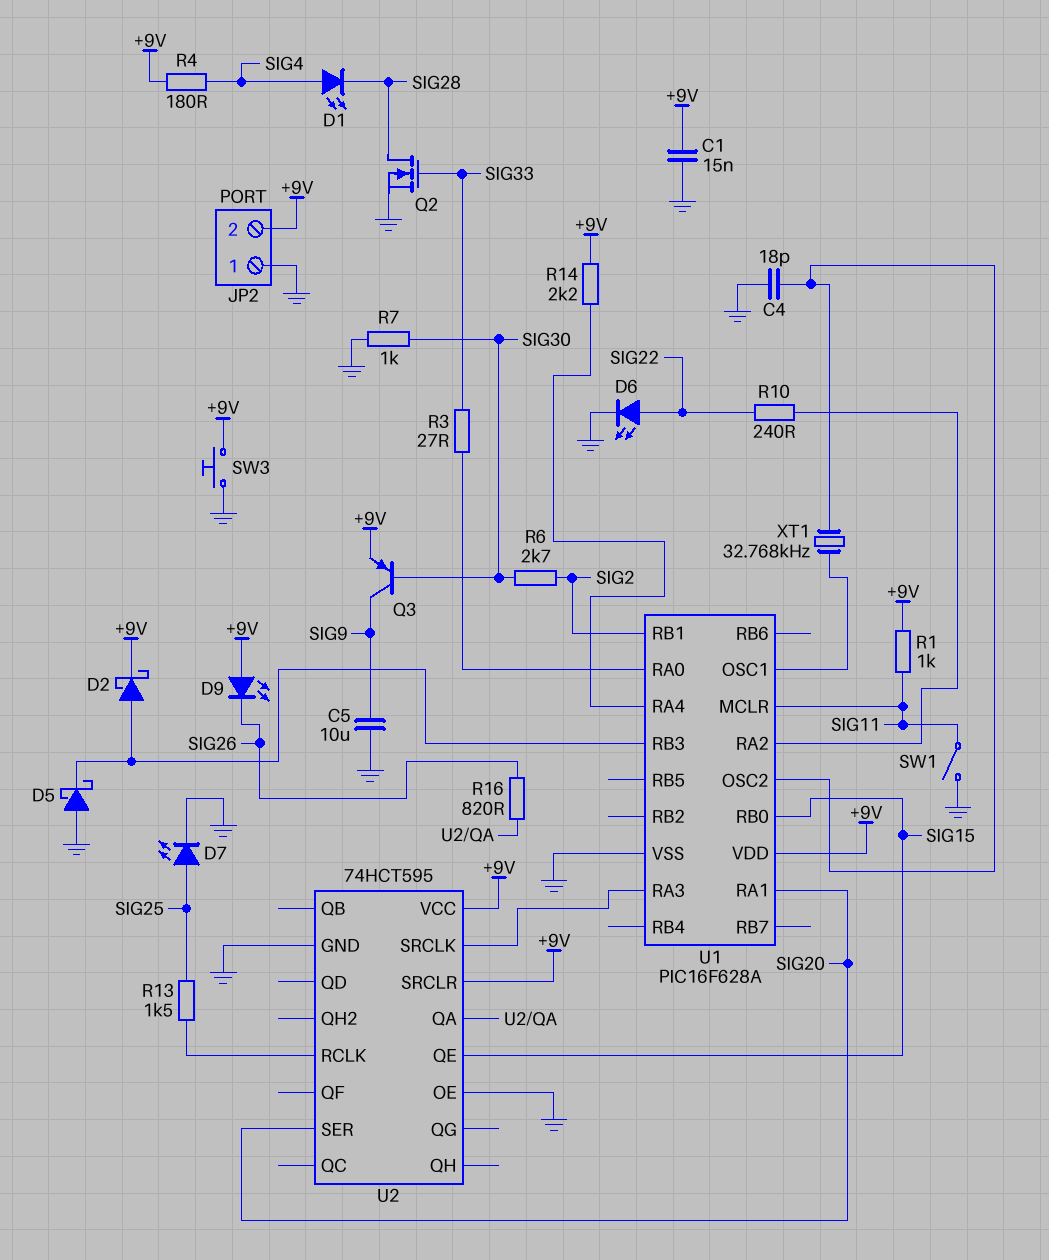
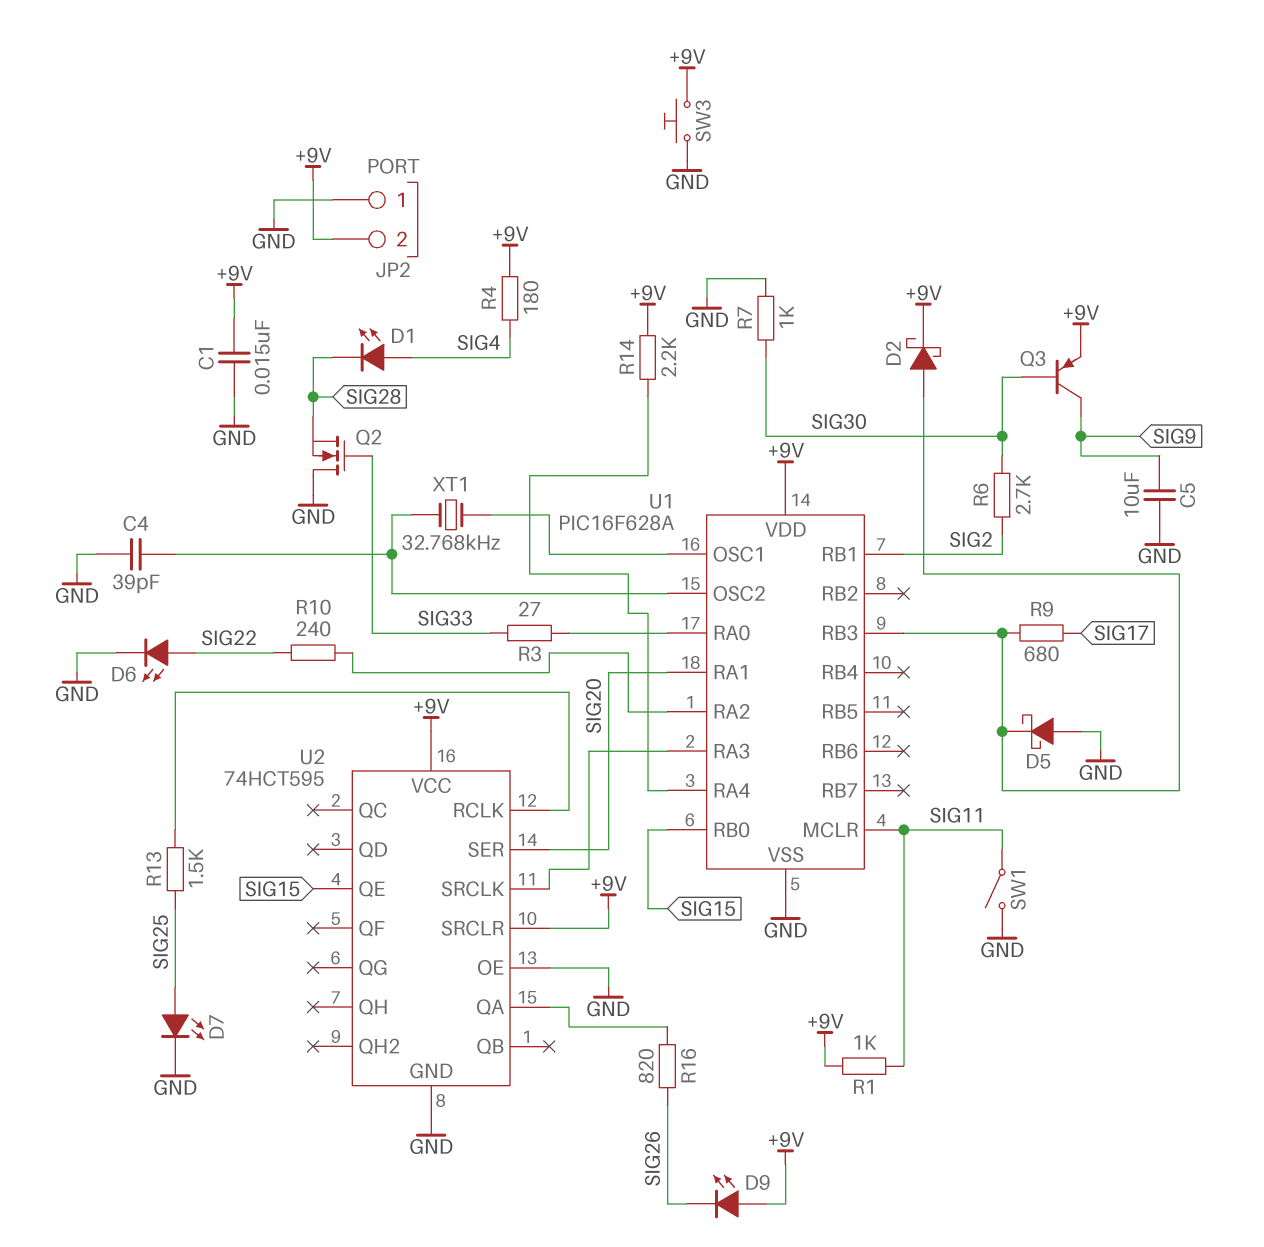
C4: 18pF (GND, U1/OSC2) -> 39pF (GND, U1/OSC2)
Q2: NMOS (G SIG33, D SIG28, S GND) -> NMOS (G SIG33, D GND, S SIG28)
R9: none -> 680 (SIG17, U1/RB3)

